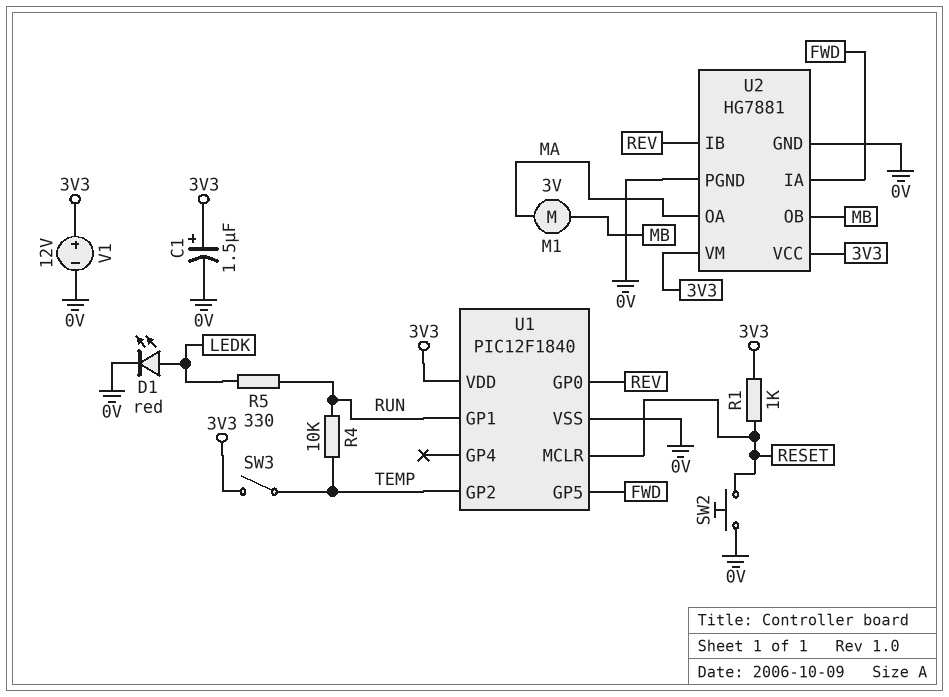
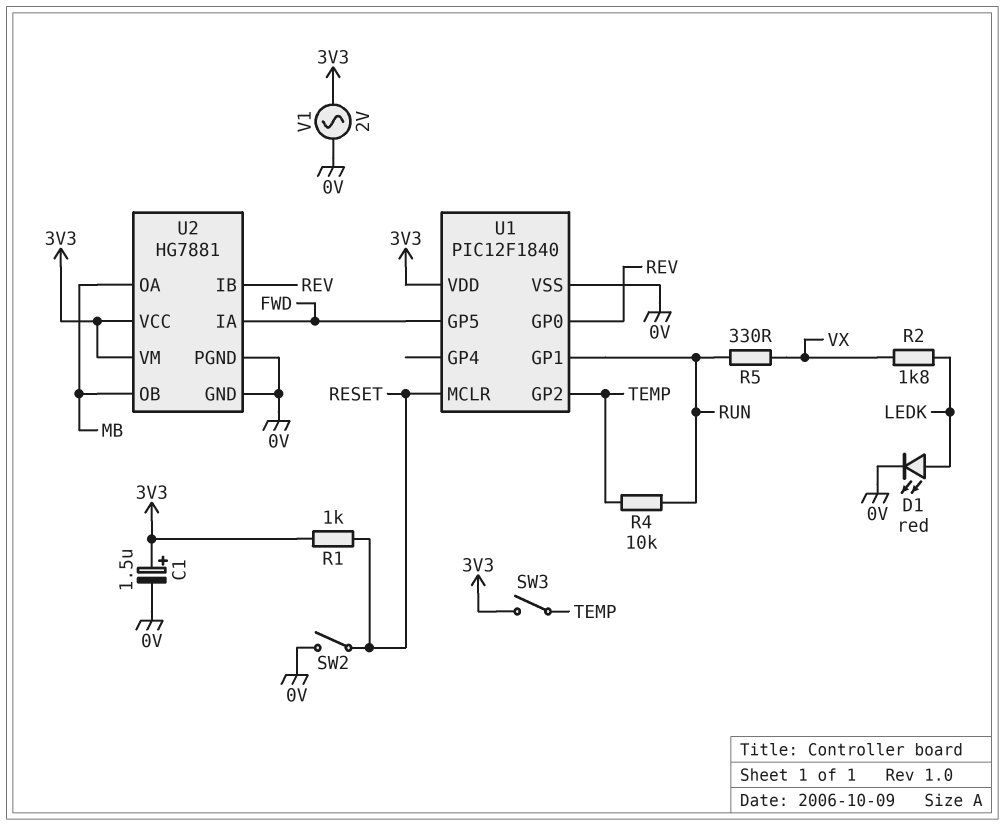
M1: motor 3V (MA, MB) -> none
R2: none -> 1.8k (LEDK, VX)
R5: 330 (LEDK, RUN) -> 330 (RUN, VX)
SW2: button (0V, RESET) -> switch (0V, RESET)
U2 pin OA: MA -> MB
V1: 12V (plus 3V3, minus 0V) -> AC 2V (0V, 3V3)

